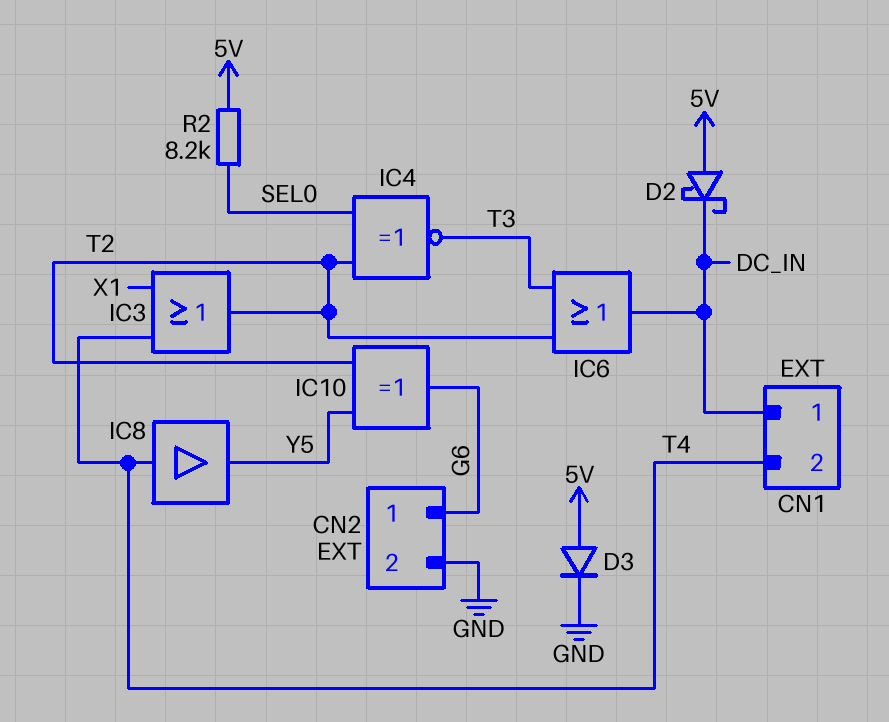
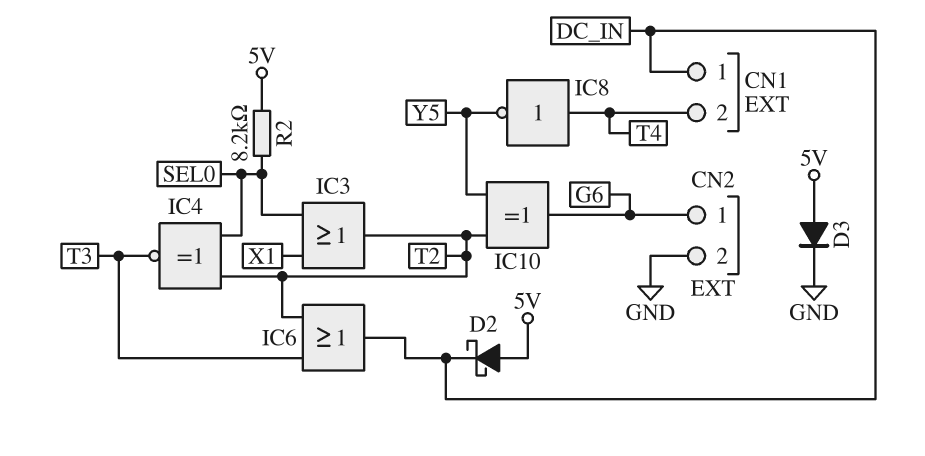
IC3: OR (in T4, in X1, out T2) -> OR (in SEL0, in X1, out T2)
IC8: buffer (in T4, out Y5) -> NOT (in T4, out Y5)

